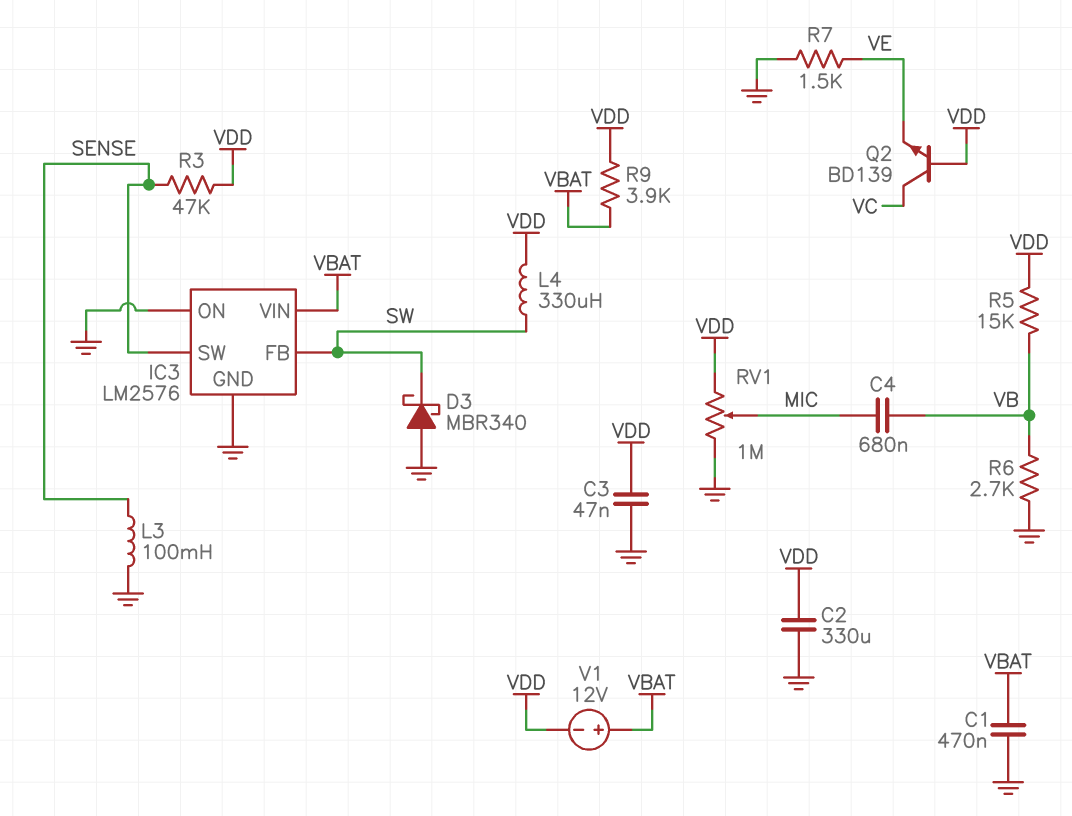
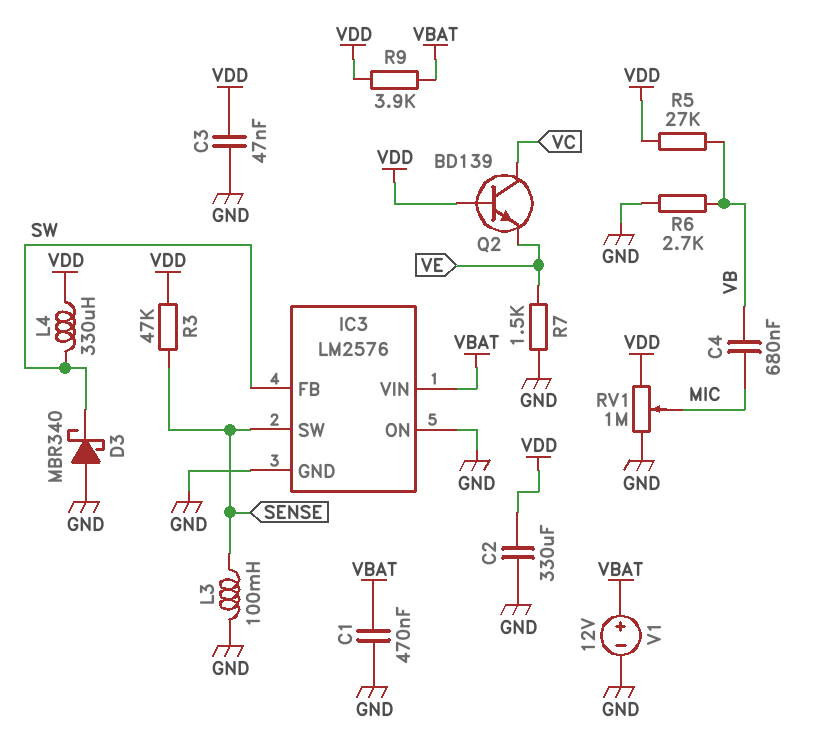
R5: 15k (VB, VDD) -> 27k (VB, VDD)
V1: 12V (plus VBAT, minus VDD) -> 12V (plus VBAT, minus GND)

